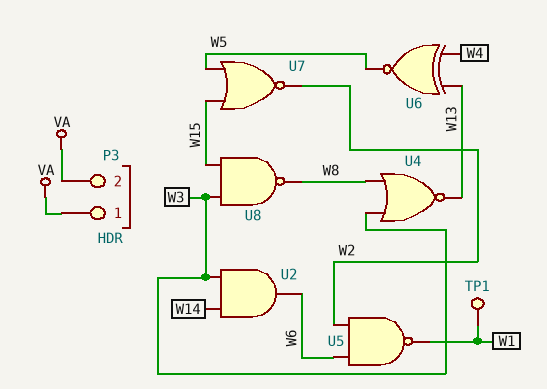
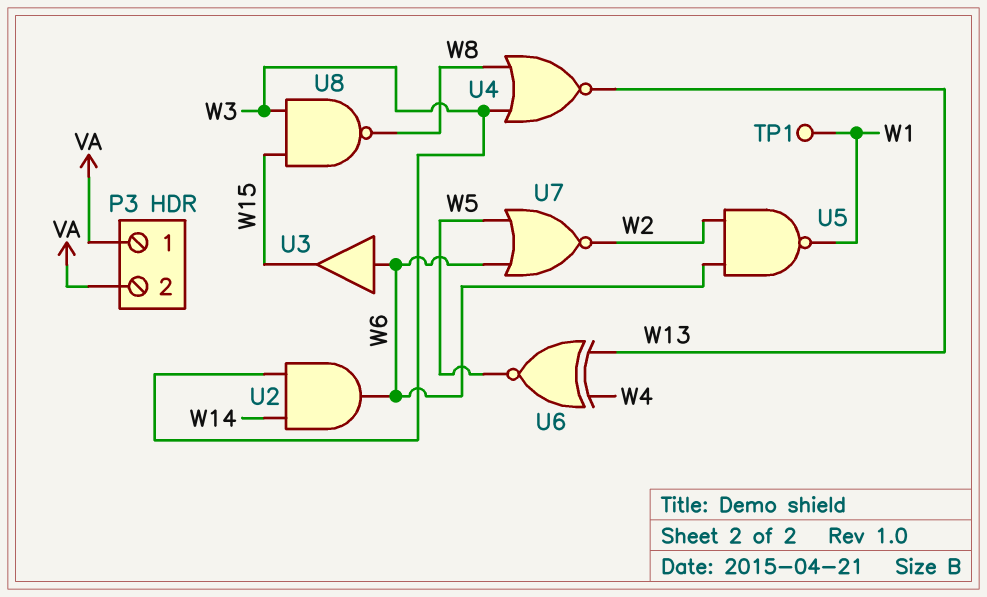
U3: none -> buffer (in W6, out W15)
U7: NOR (in W5, in W15, out W2) -> NOR (in W5, in W6, out W2)

